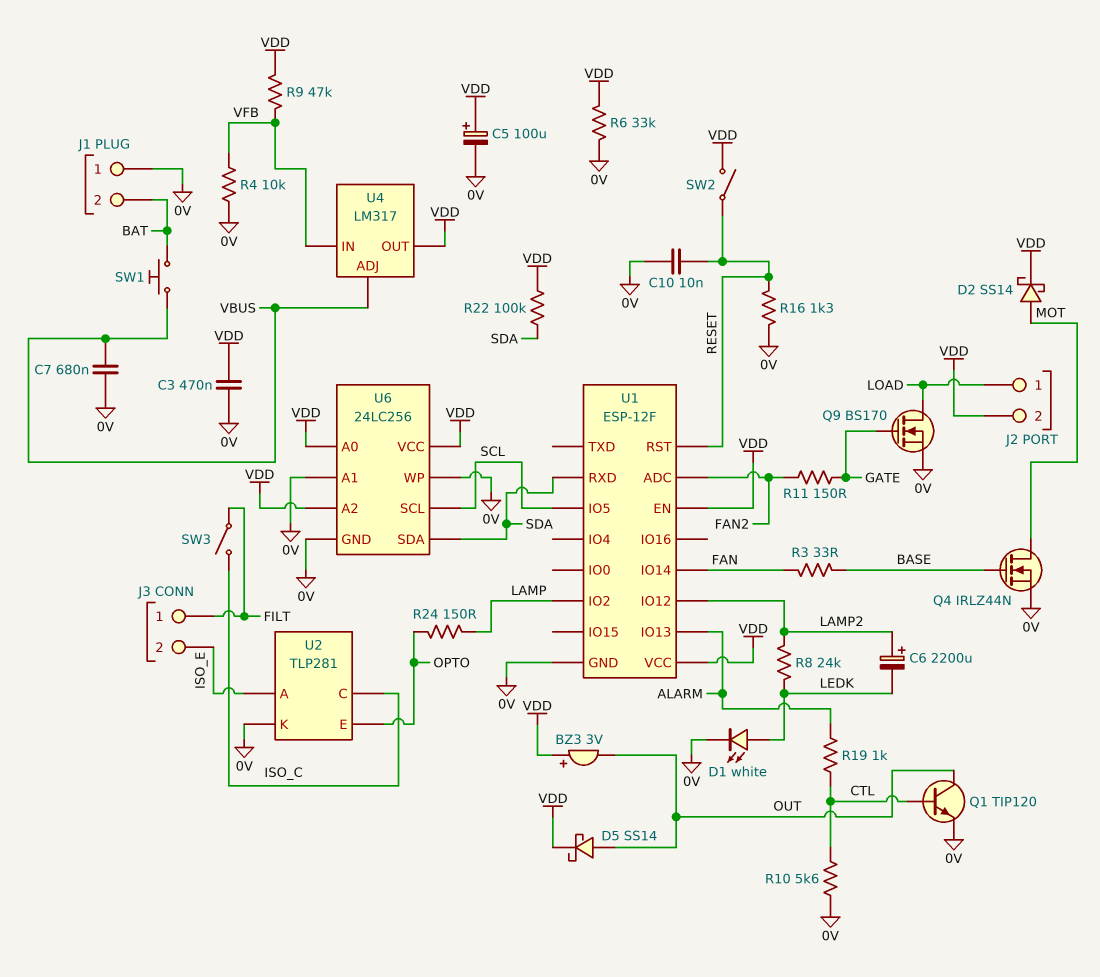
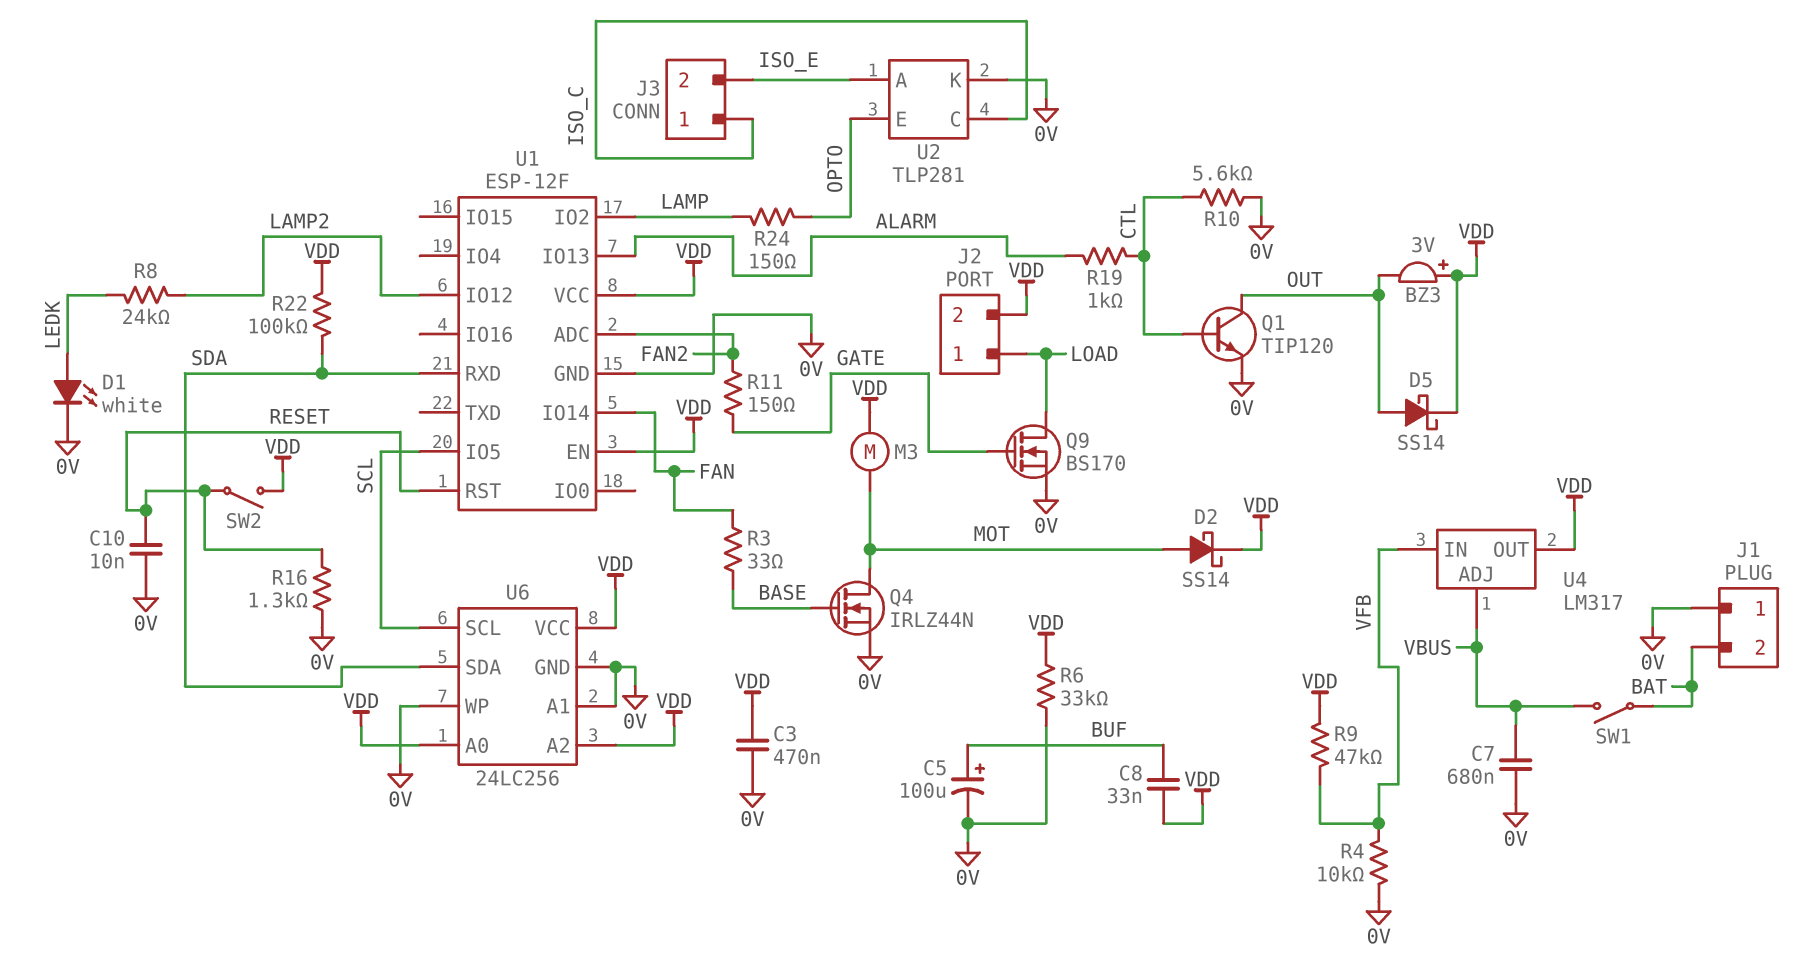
C5: 100uF (plus VDD, minus 0V) -> 100uF (plus BUF, minus 0V)
C6: 2200uF (plus LAMP2, minus LEDK) -> none
C8: none -> 33nF (BUF, VDD)
J3 pin 1: FILT -> ISO_C
M3: none -> motor (MOT, VDD)
SW1: button (BAT, VBUS) -> switch (BAT, VBUS)
SW3: switch (FILT, ISO_C) -> none

